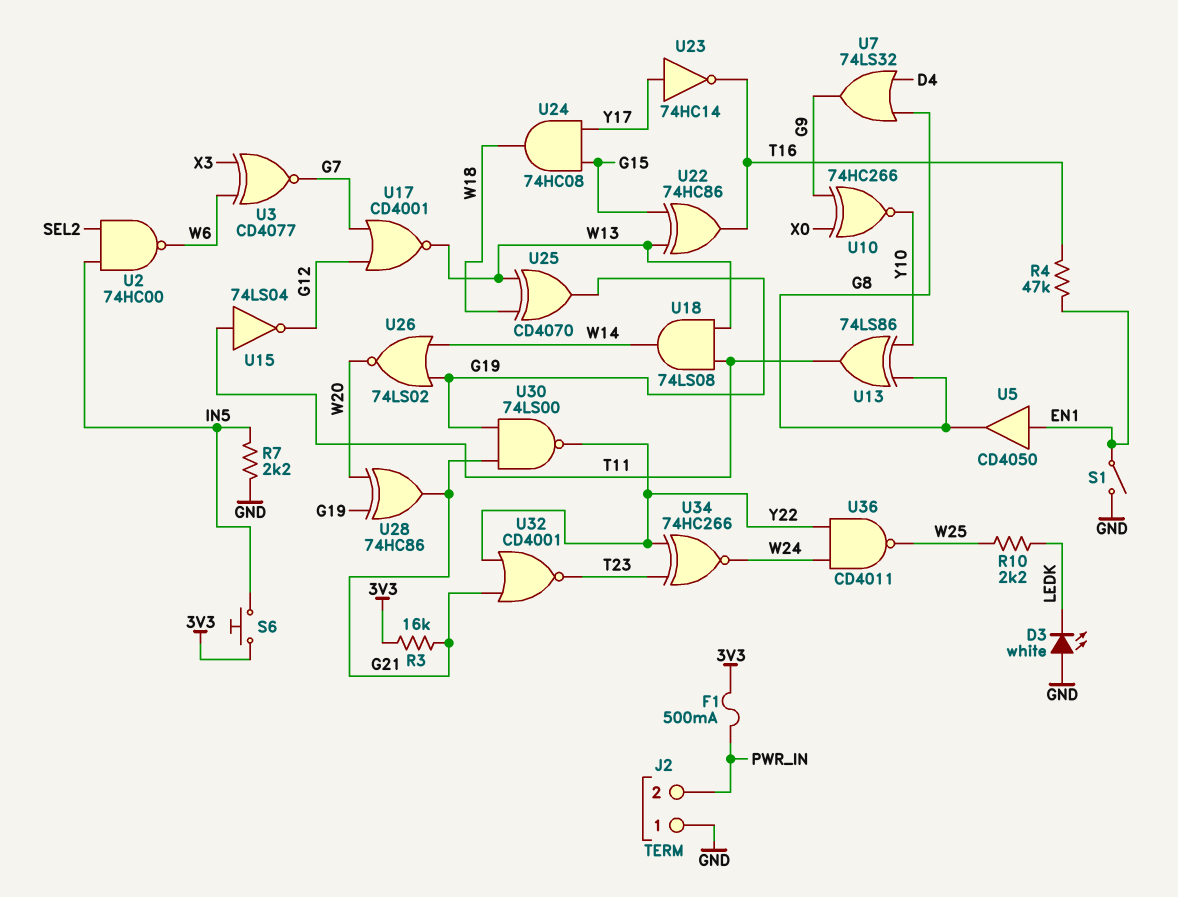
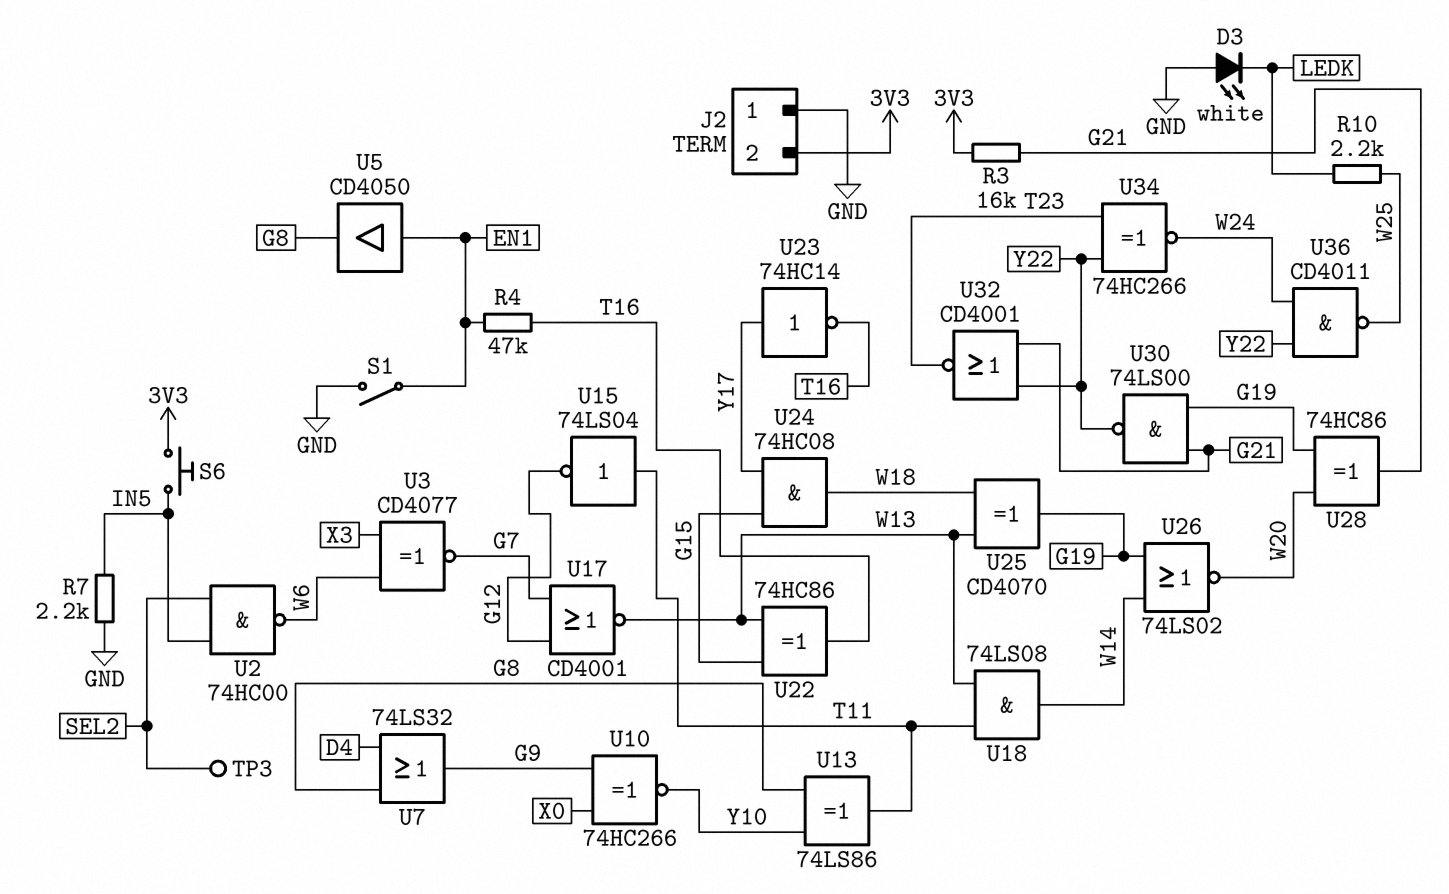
F1: 500mA (3V3, PWR_IN) -> none
J2 pin 2: PWR_IN -> 3V3
TP3: none -> test point (SEL2)

